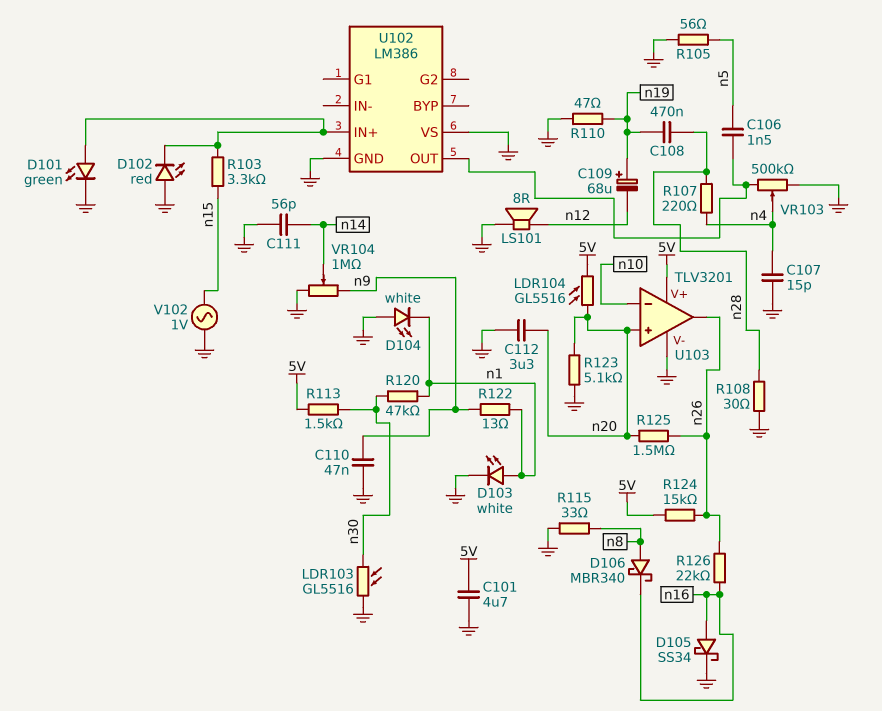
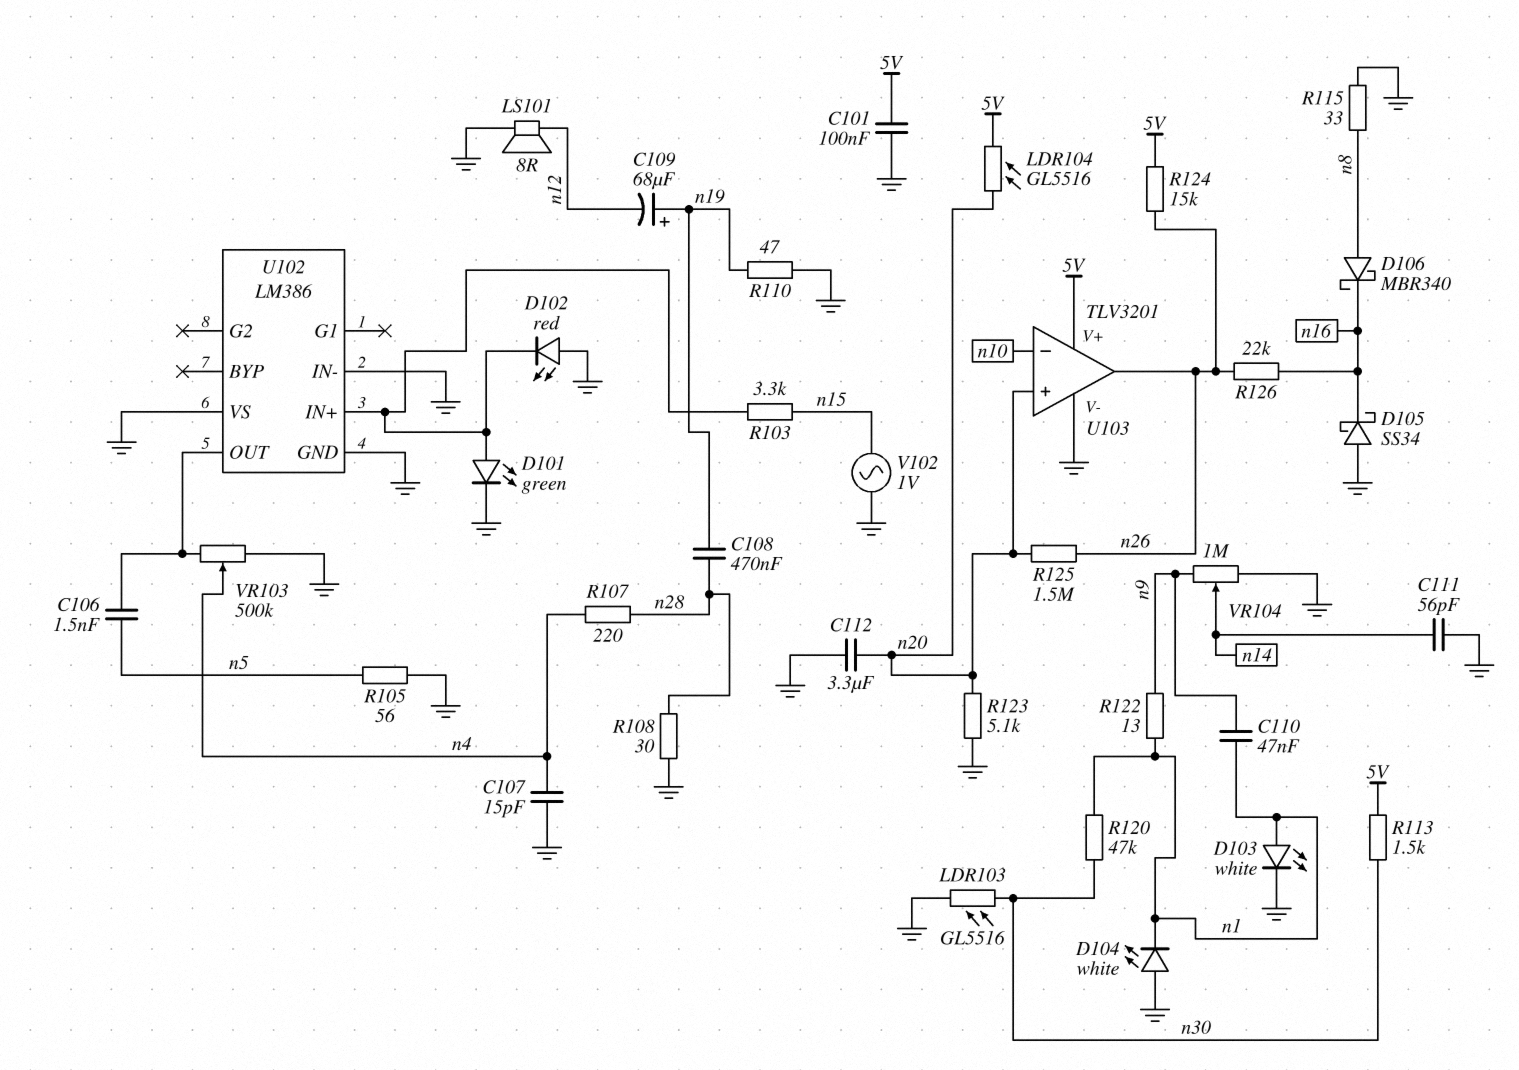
C101: 4.7uF (5V, GND) -> 100nF (5V, GND)
C110: 47nF (GND, n9) -> 47nF (n1, n9)
D105: schottky SS34 (A n16, K GND) -> schottky SS34 (A GND, K n16)
U102 pin IN-: none -> GND

